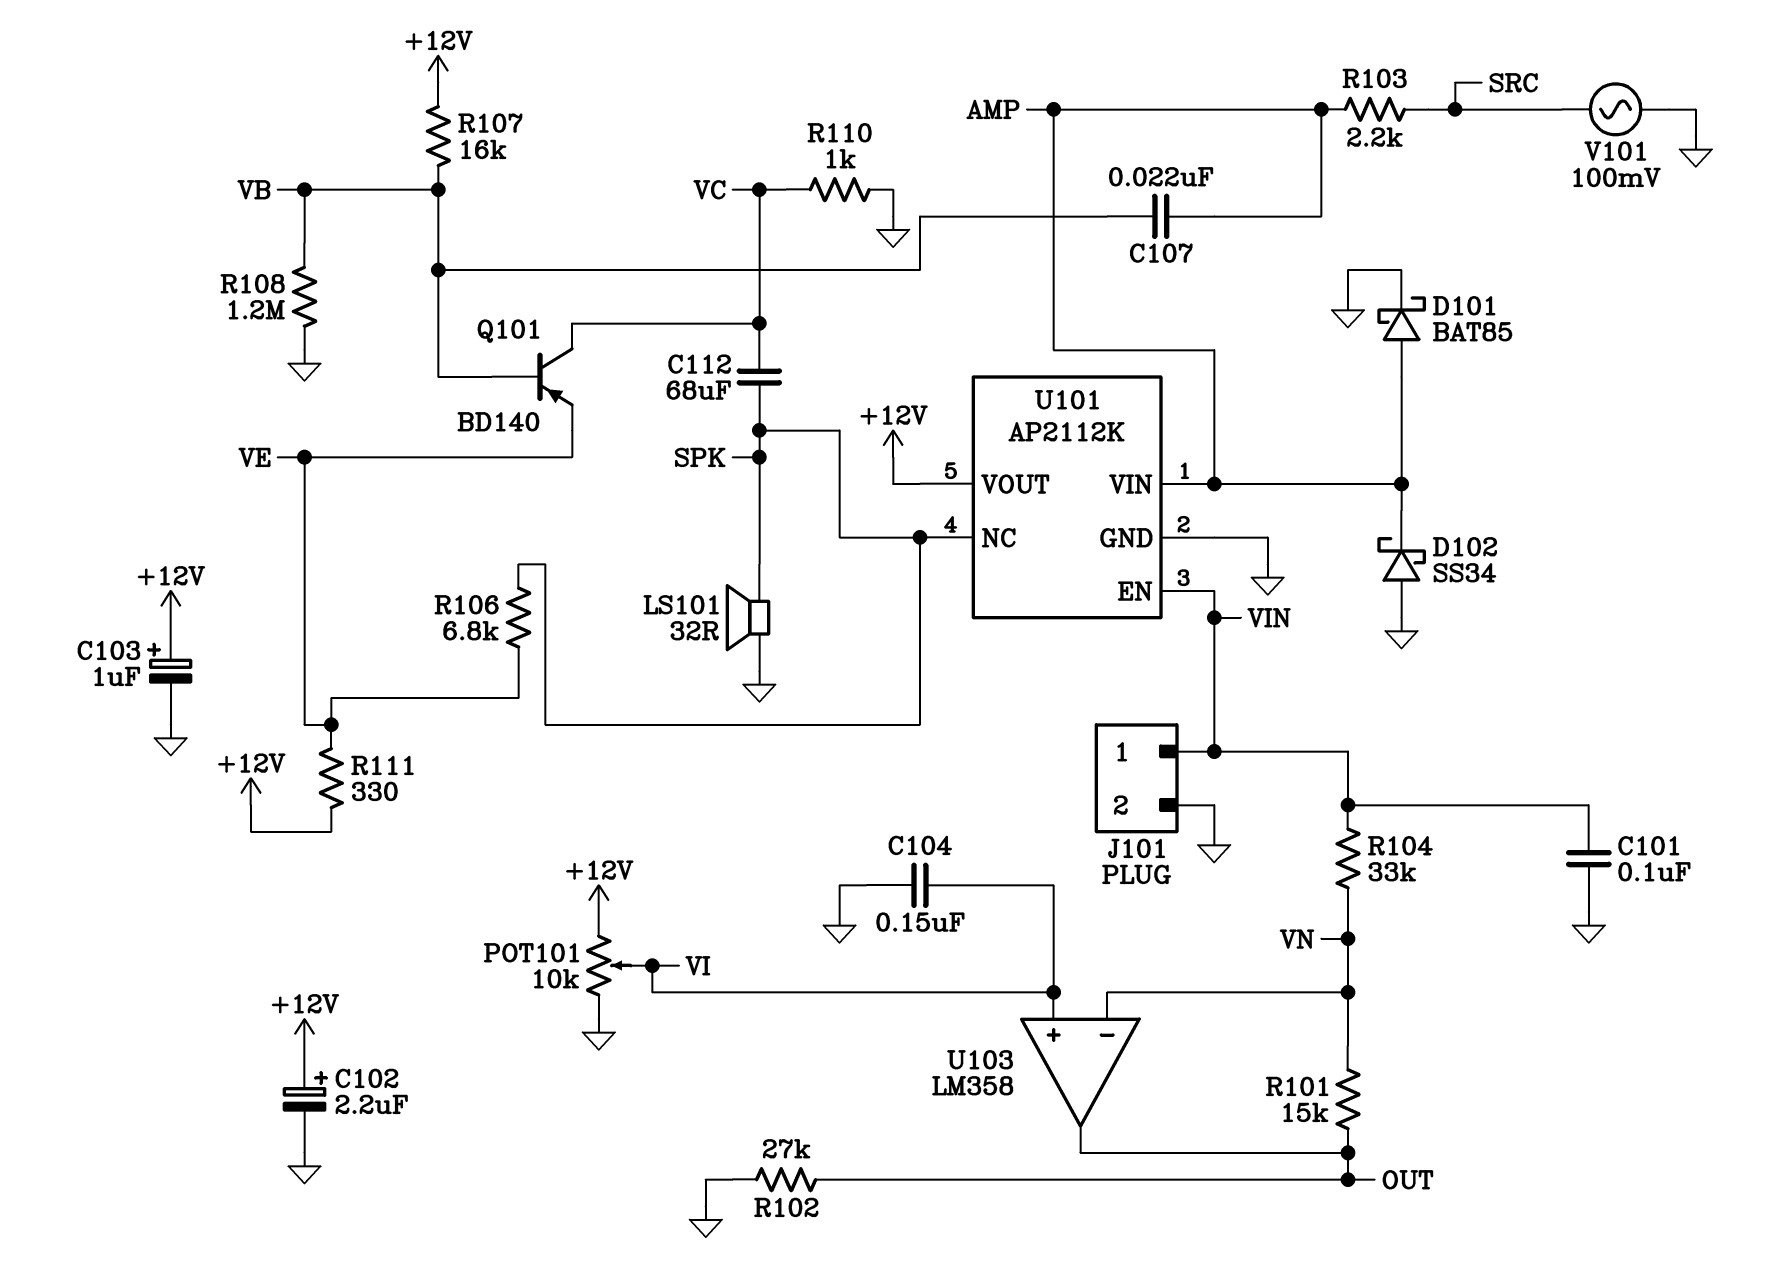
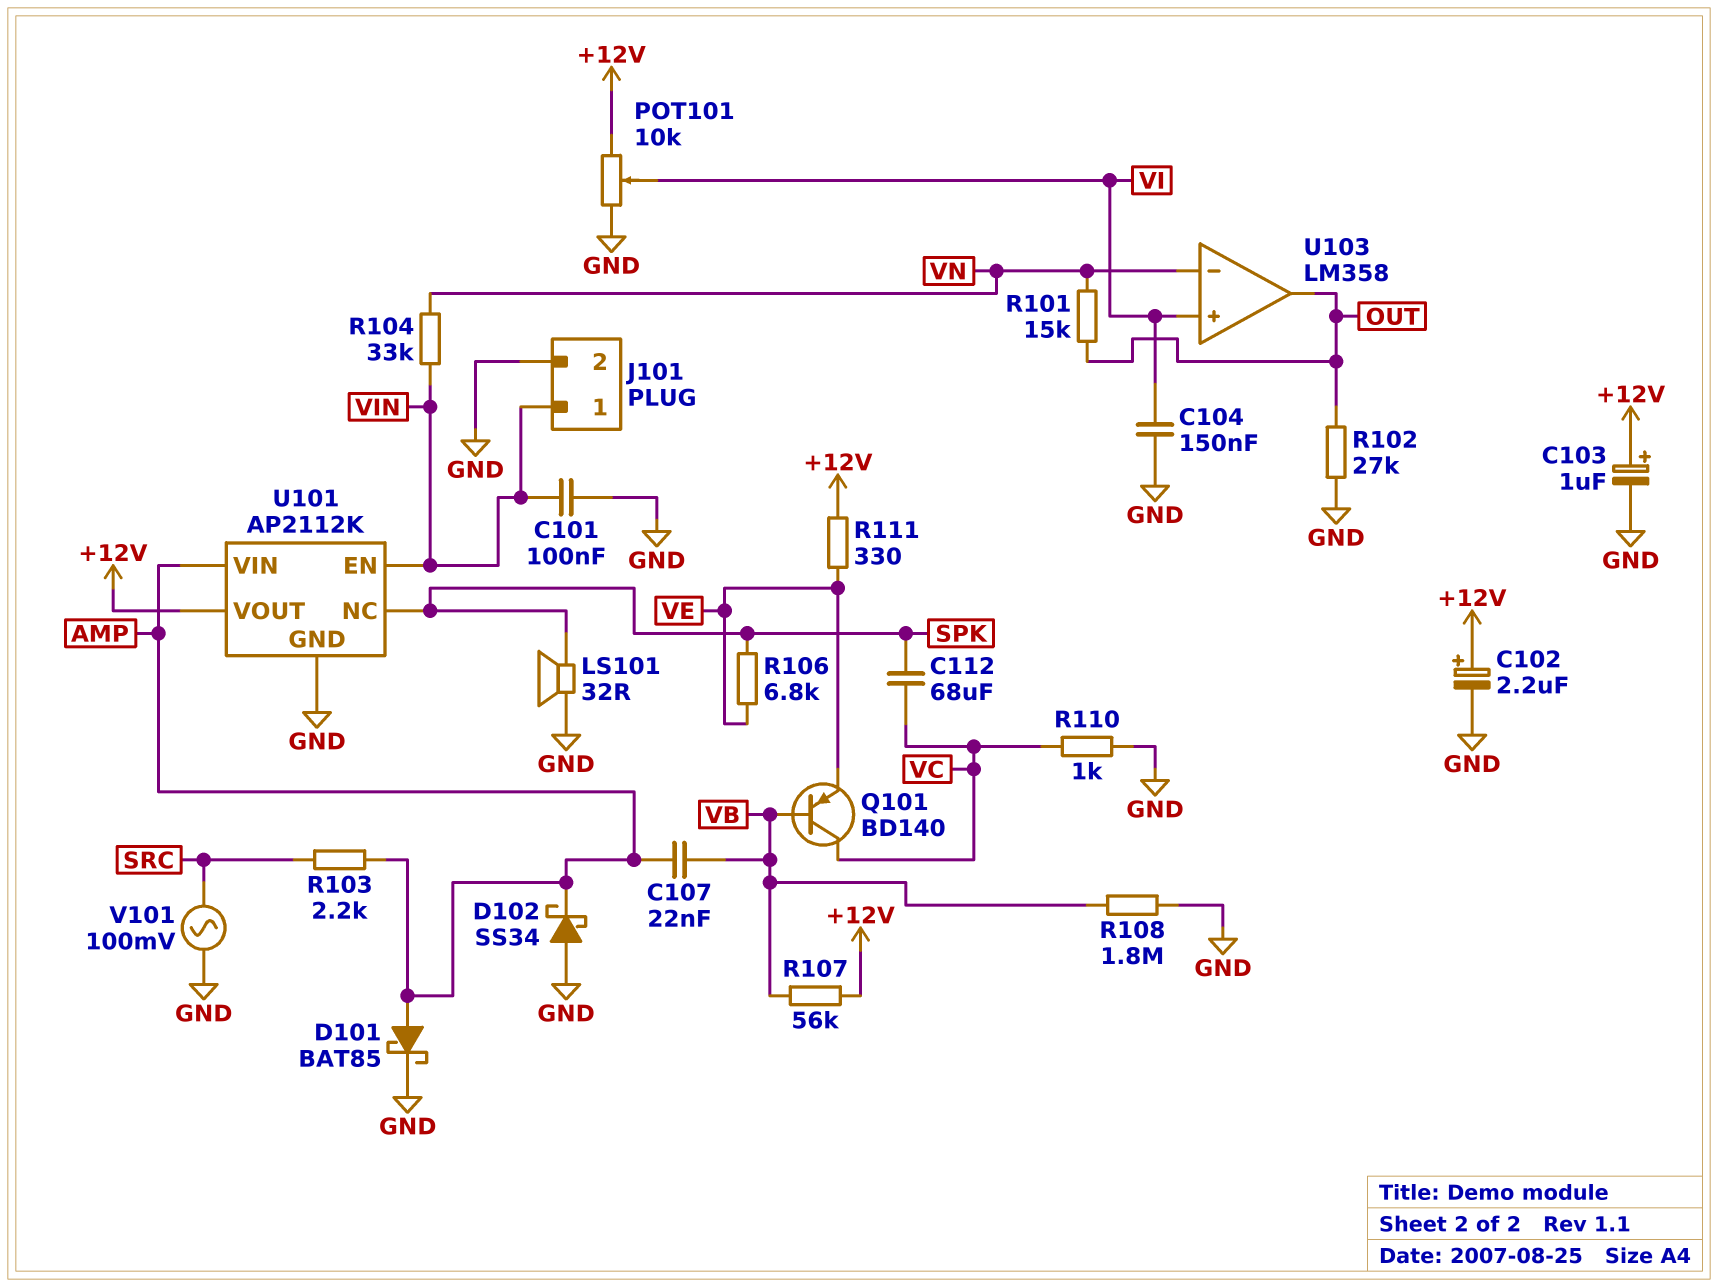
R107: 16k (+12V, VB) -> 56k (+12V, VB)
R108: 1.2M (GND, VB) -> 1.8M (GND, VB)

